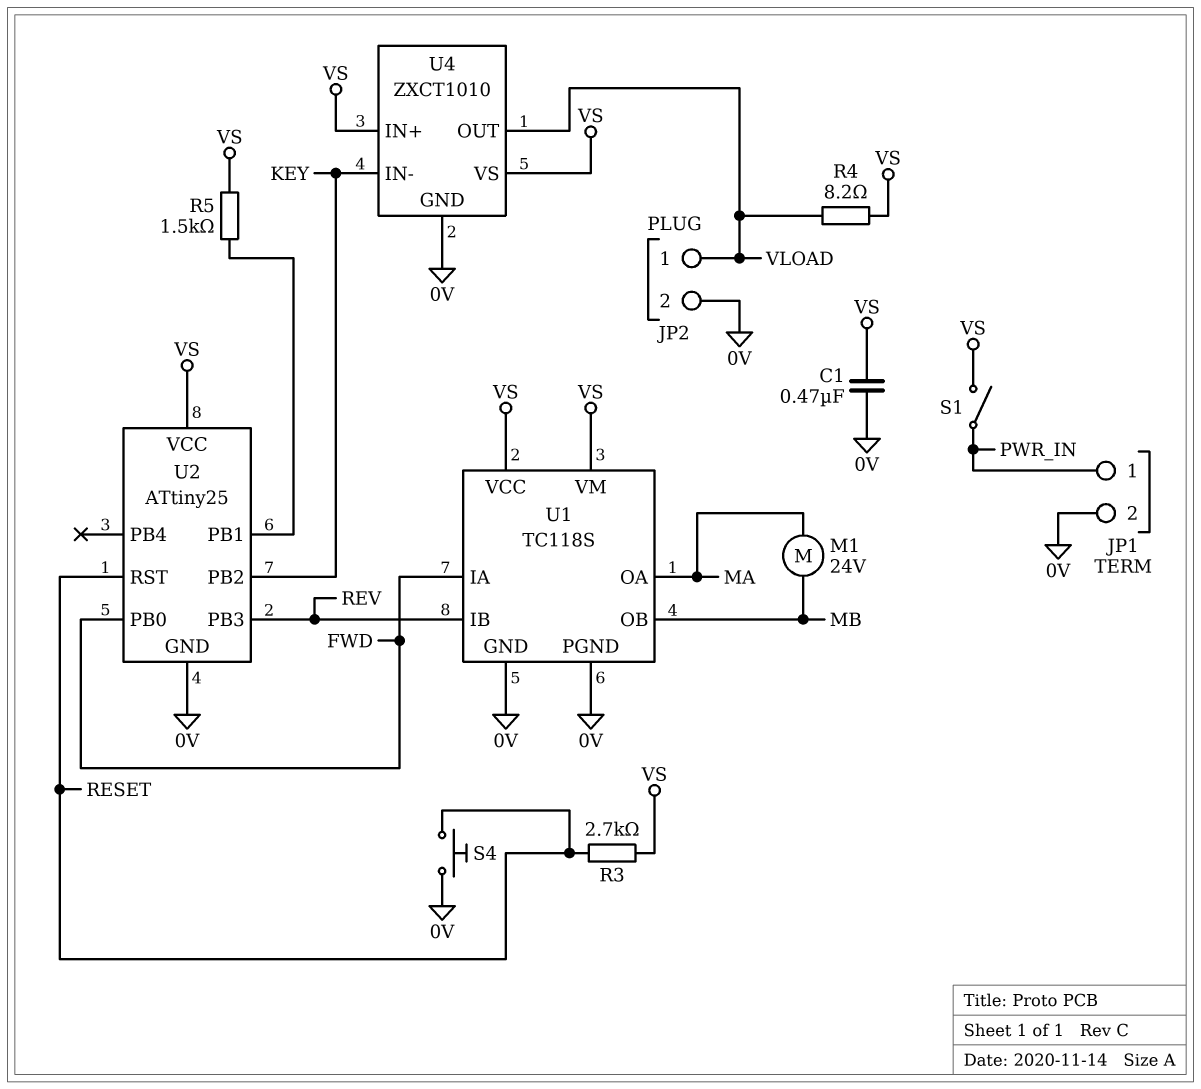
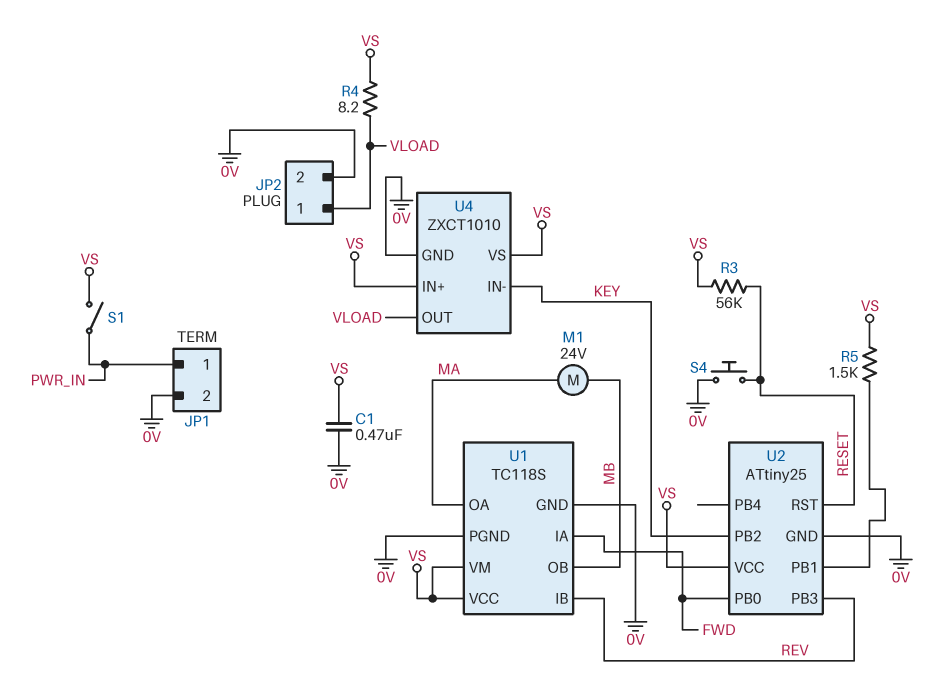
R3: 2.7k (RESET, VS) -> 56k (RESET, VS)

